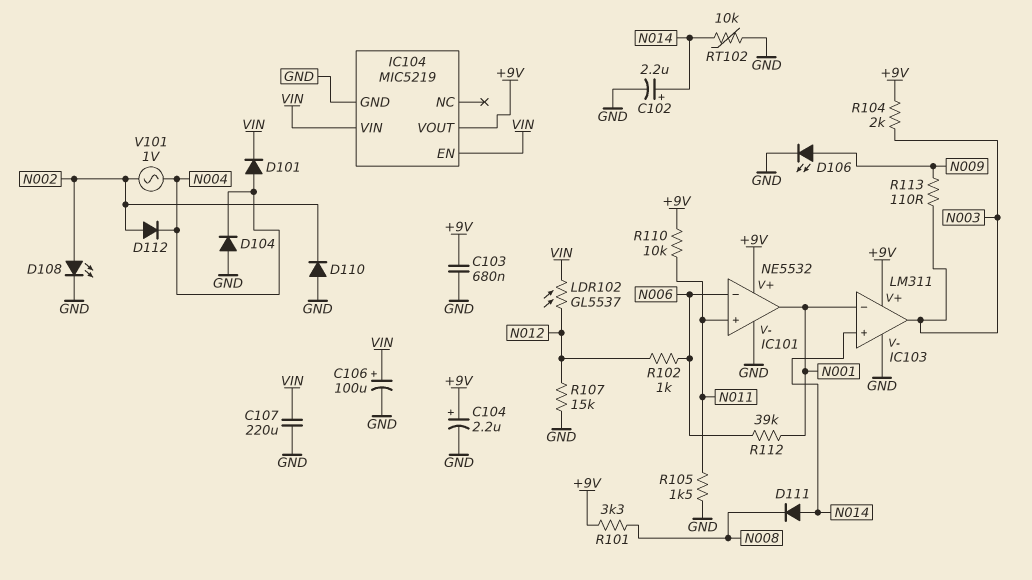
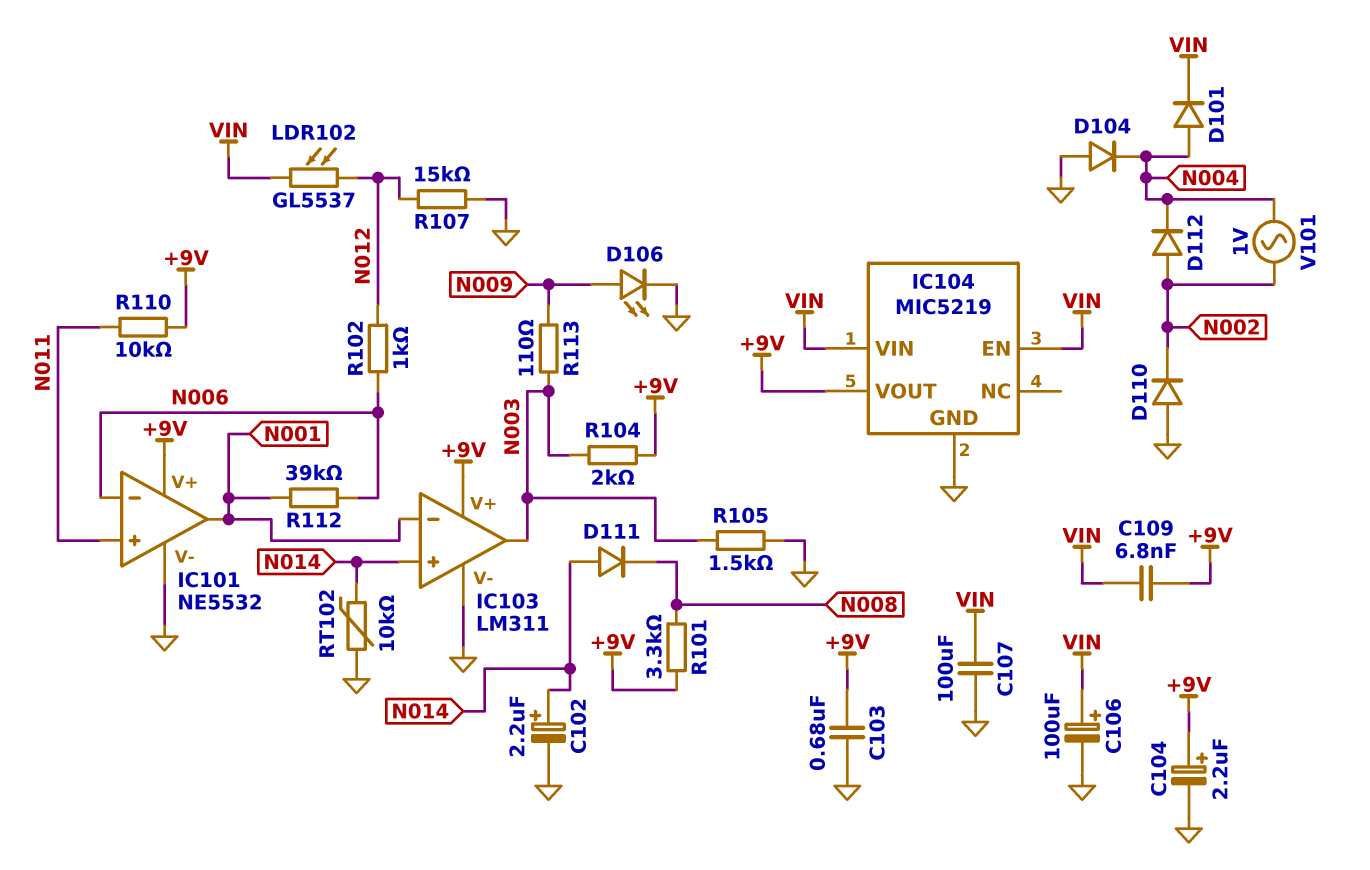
C107: 220uF (GND, VIN) -> 100uF (GND, VIN)
C109: none -> 6.8nF (+9V, VIN)
D108: LED (A N002, K GND) -> none
R105: 1.5k (GND, N011) -> 1.5k (GND, N003)

